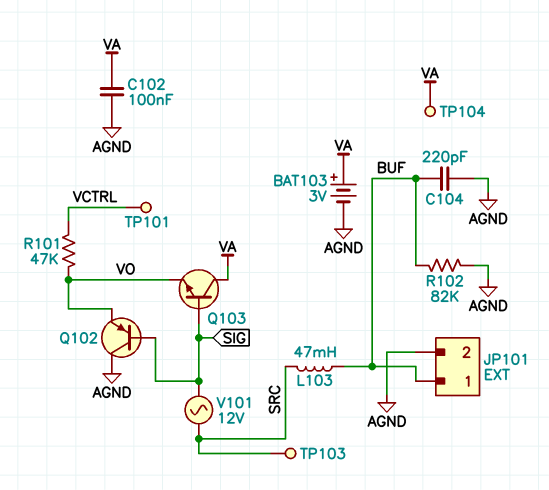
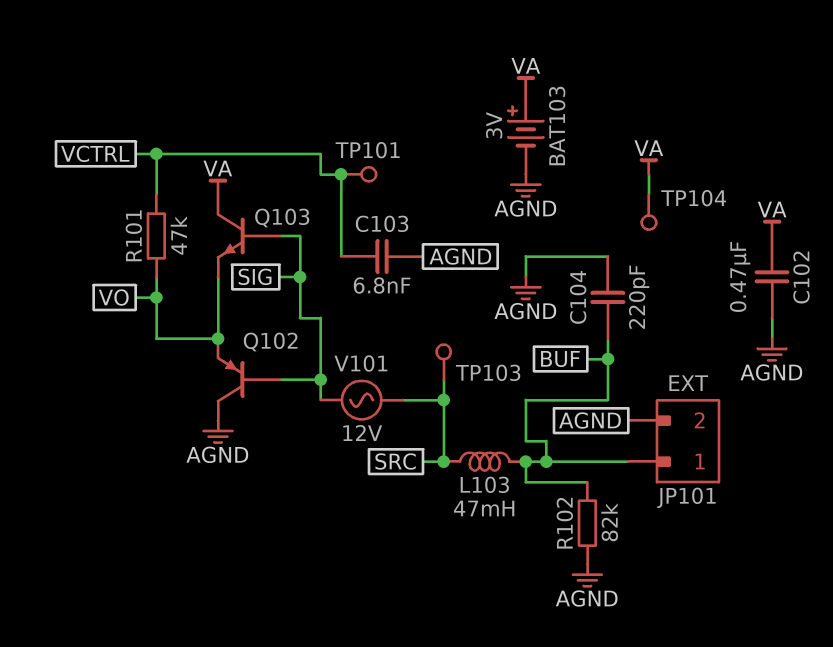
C102: 100nF (AGND, VA) -> 470nF (AGND, VA)
C103: none -> 6.8nF (AGND, VCTRL)

